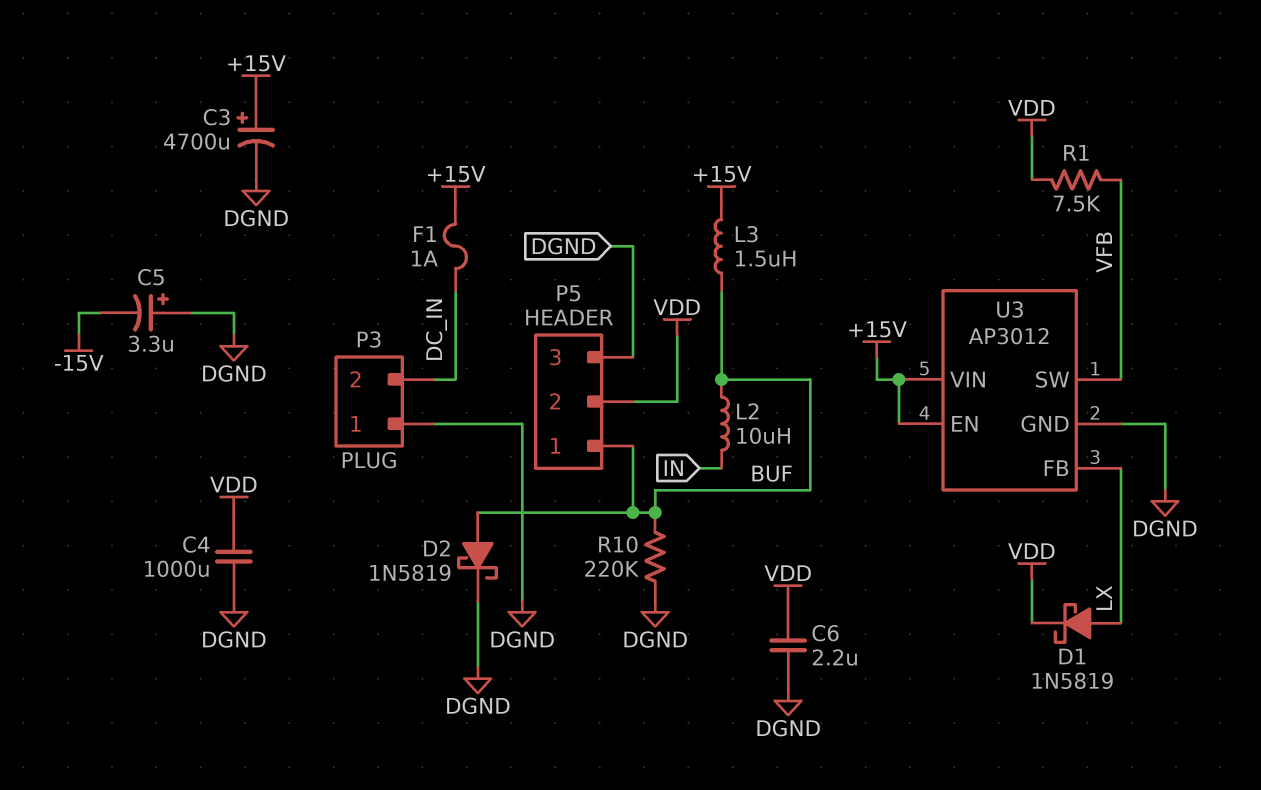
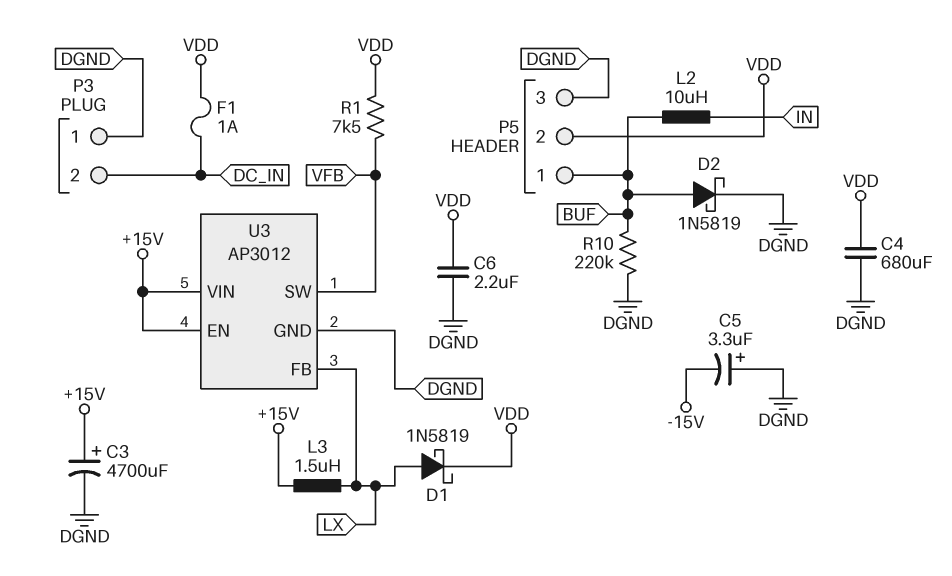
C4: 1000uF (DGND, VDD) -> 680uF (DGND, VDD)
F1: 1A (+15V, DC_IN) -> 1A (DC_IN, VDD)
L3: 1.5uH (+15V, BUF) -> 1.5uH (+15V, LX)

